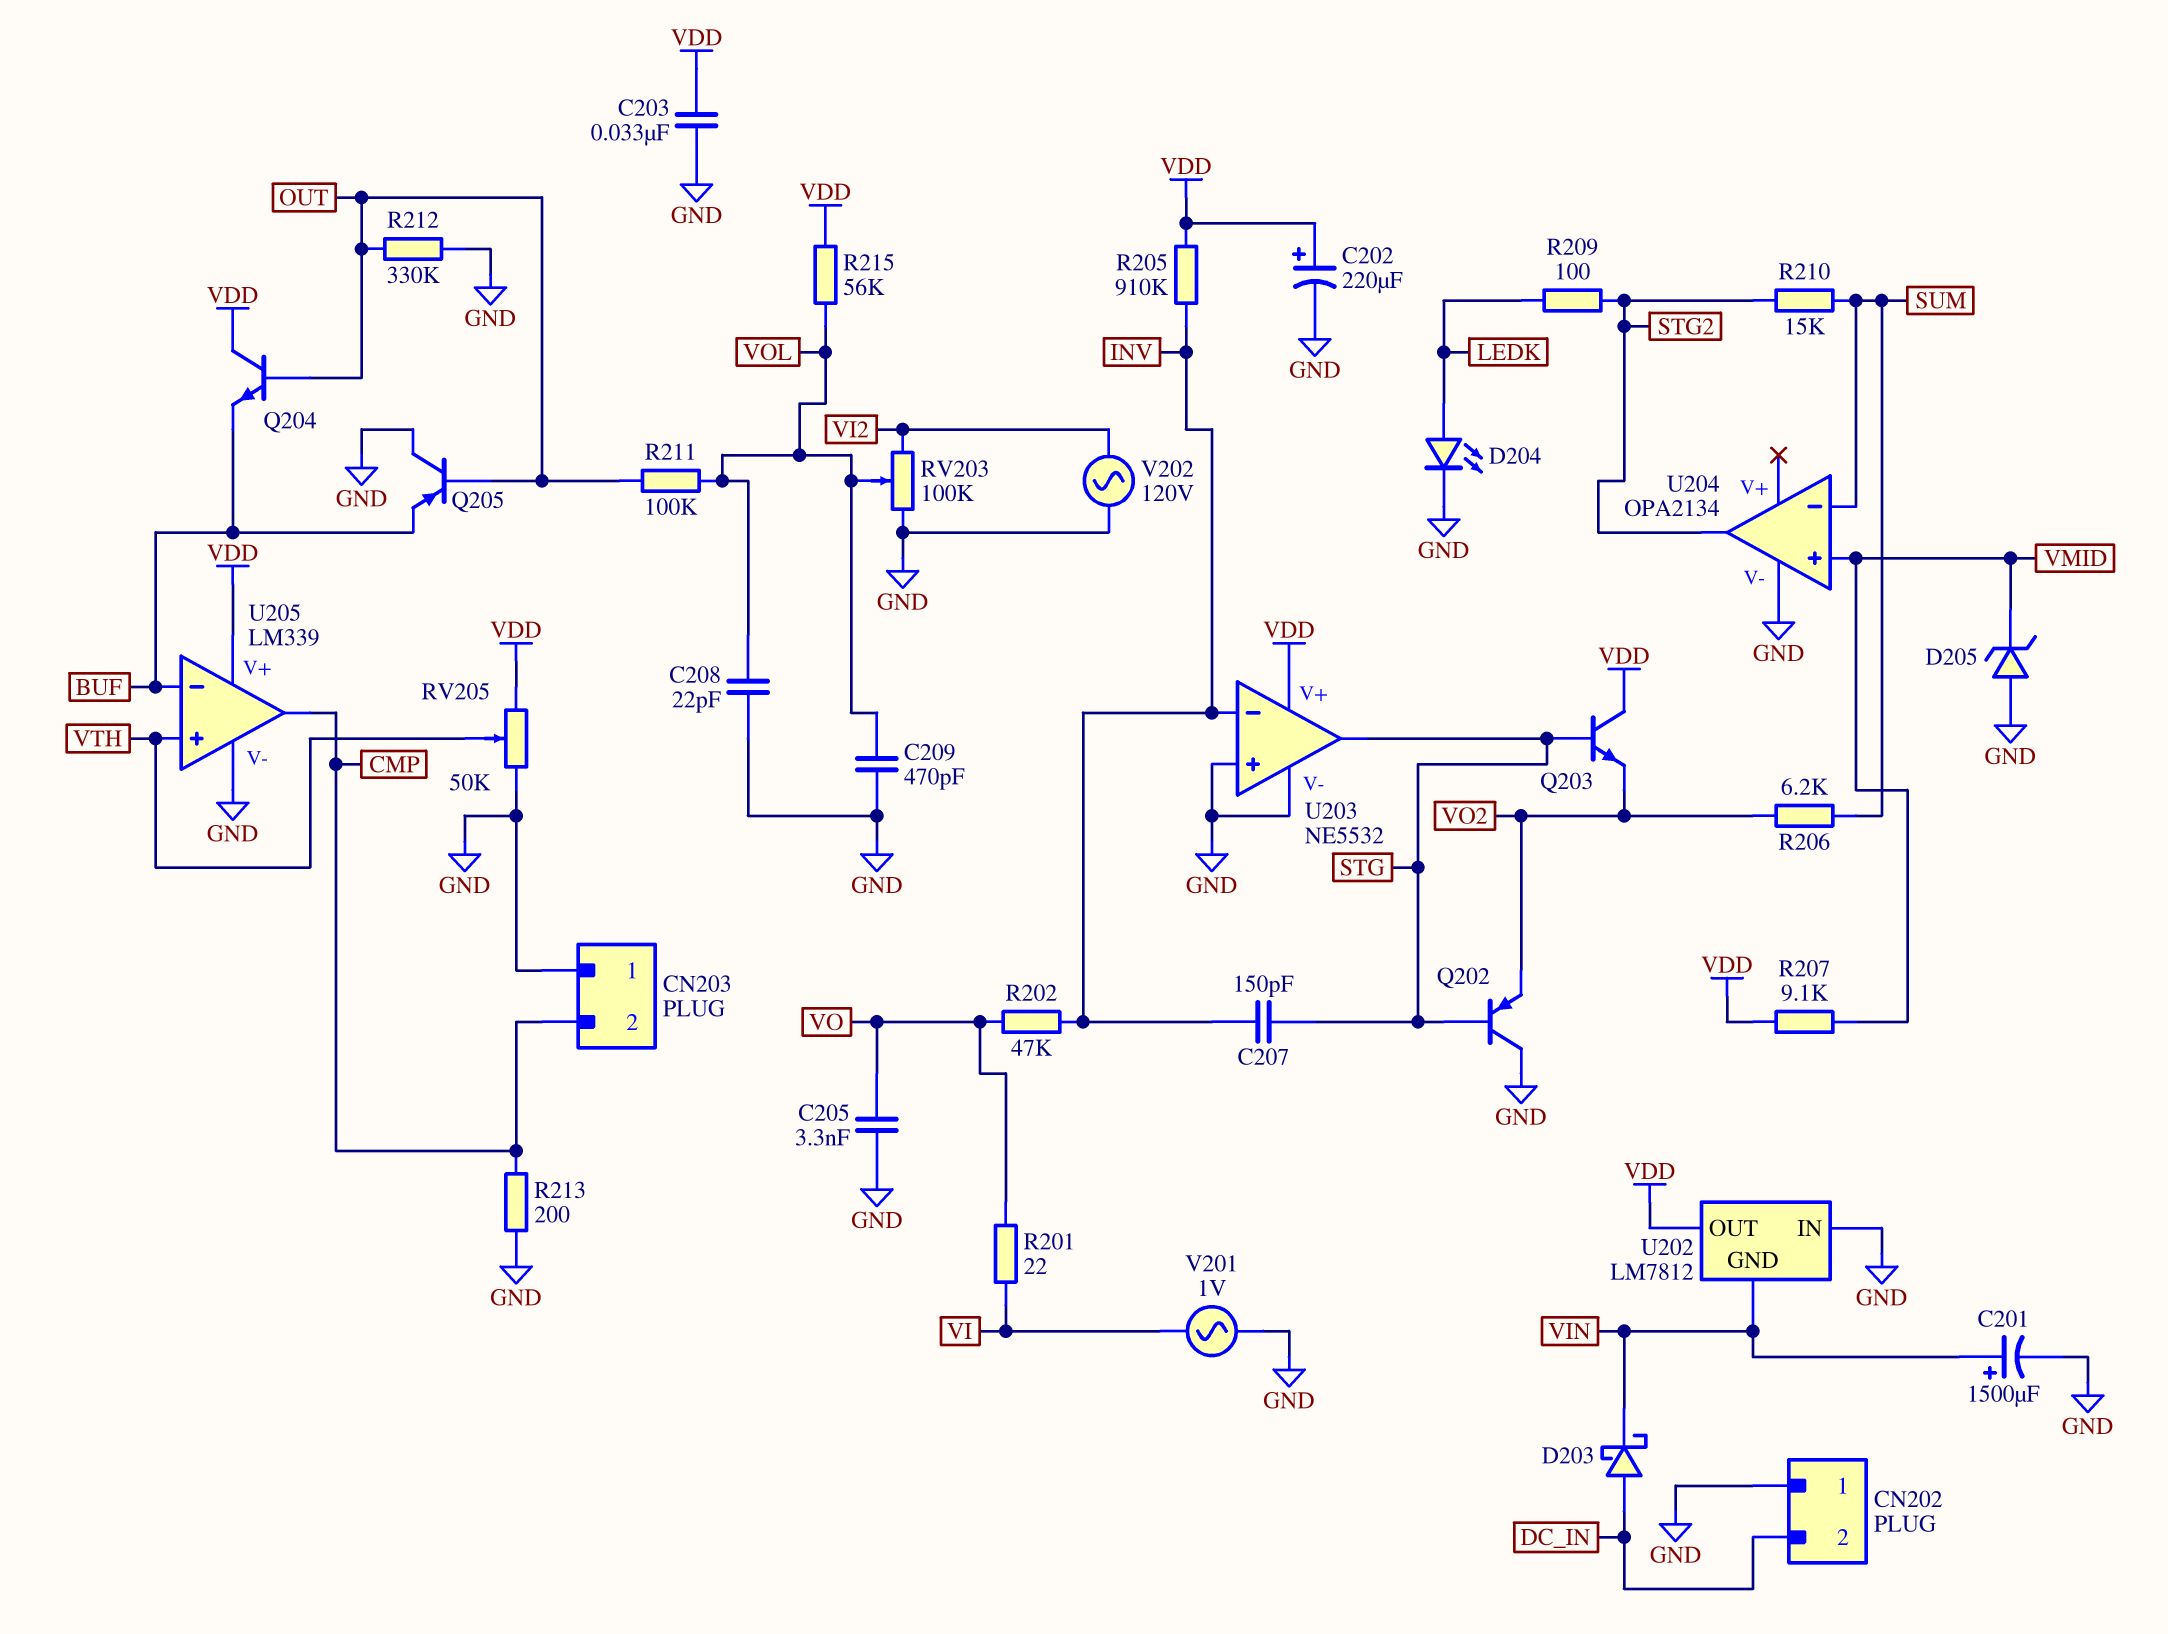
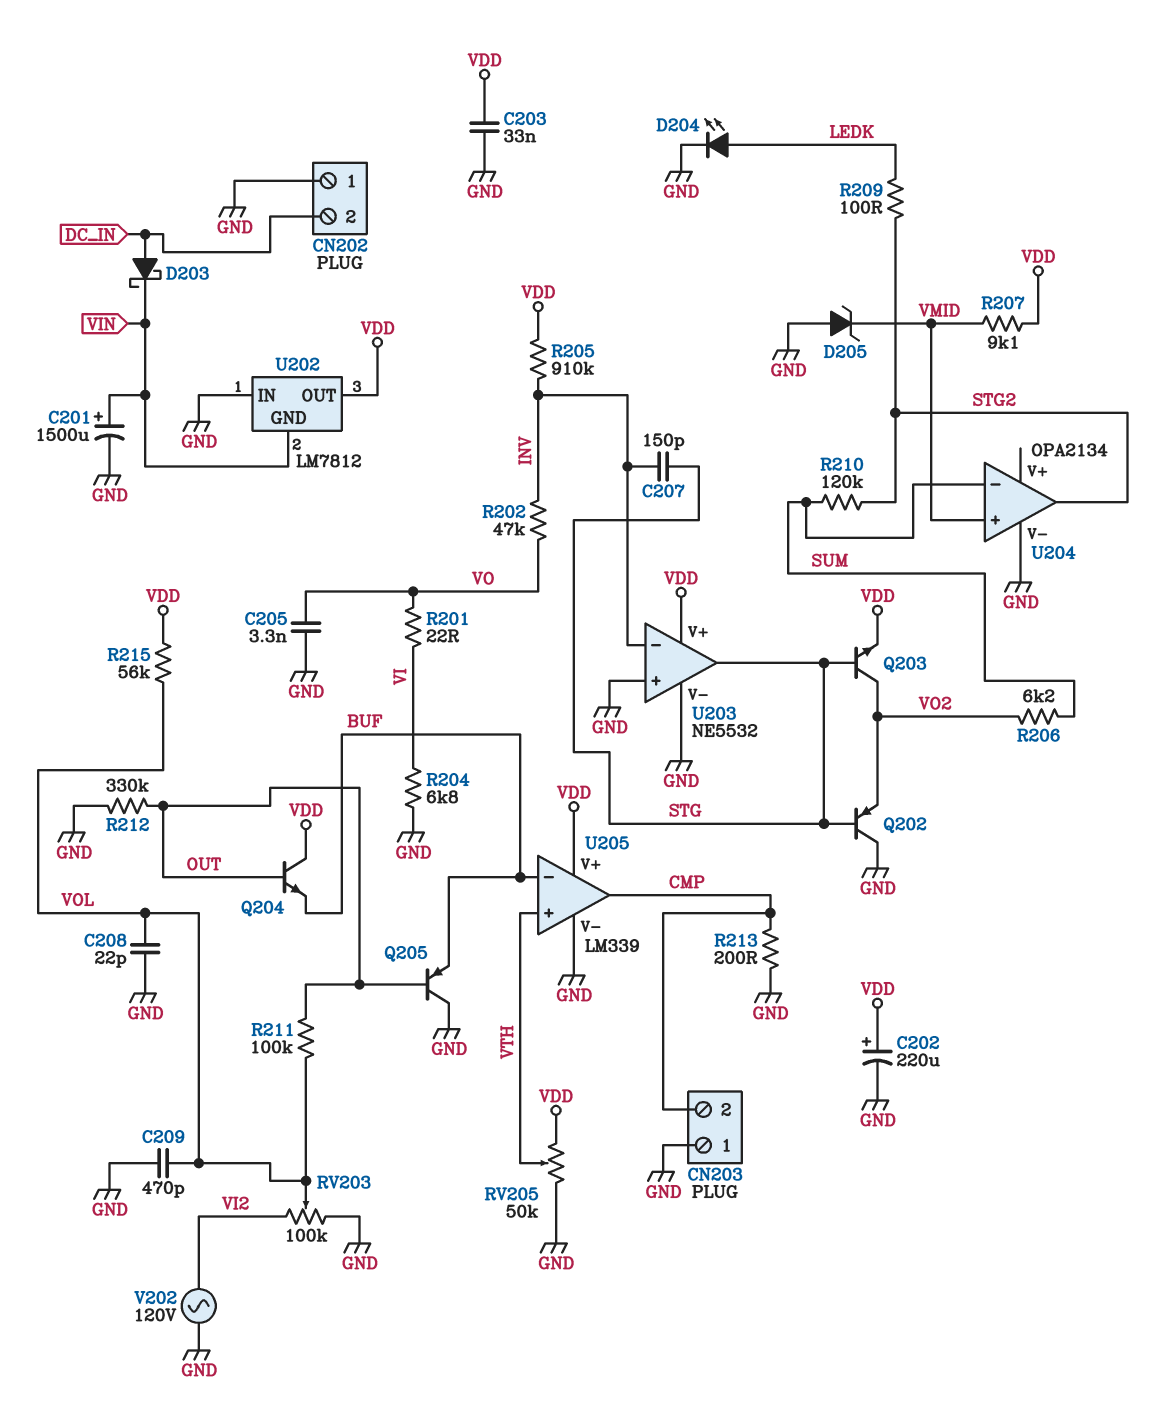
Q203: NPN (B STG, C VDD, E VO2) -> NPN (B STG, C VO2, E VDD)
R204: none -> 6.8k (GND, VI)
R210: 15k (STG2, SUM) -> 120k (STG2, SUM)
V201: AC 1V (GND, VI) -> none

